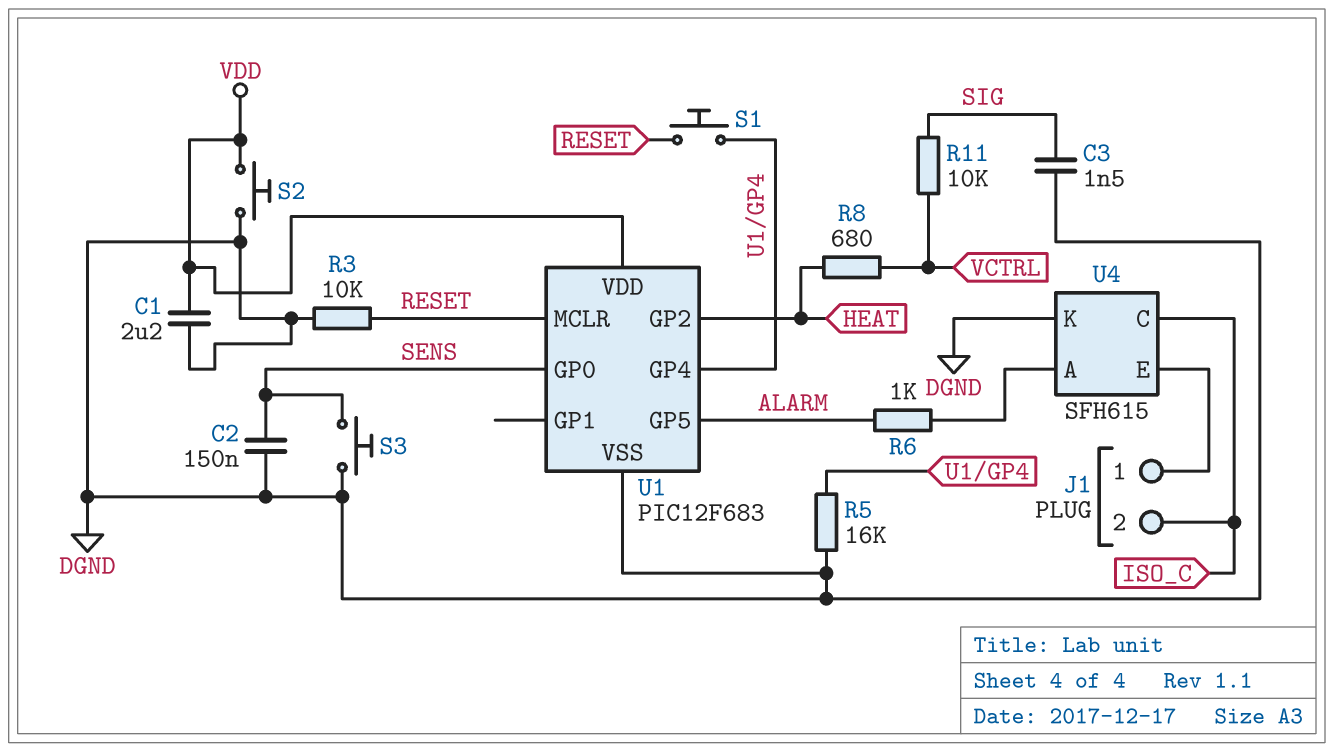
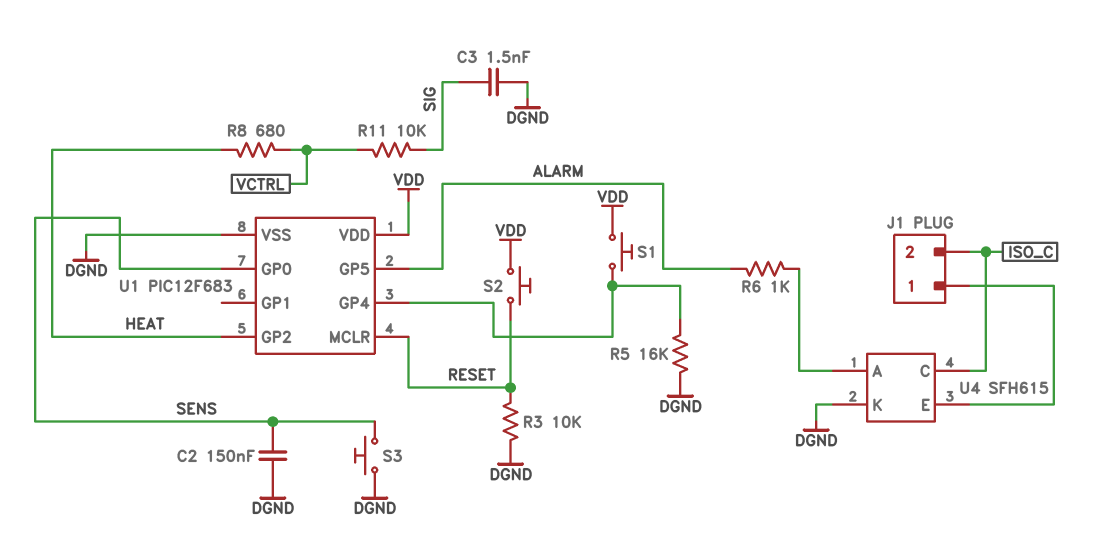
C1: 2.2uF (DGND, VDD) -> none
S1: button (RESET, U1/GP4) -> button (U1/GP4, VDD)
S2: button (DGND, VDD) -> button (RESET, VDD)

